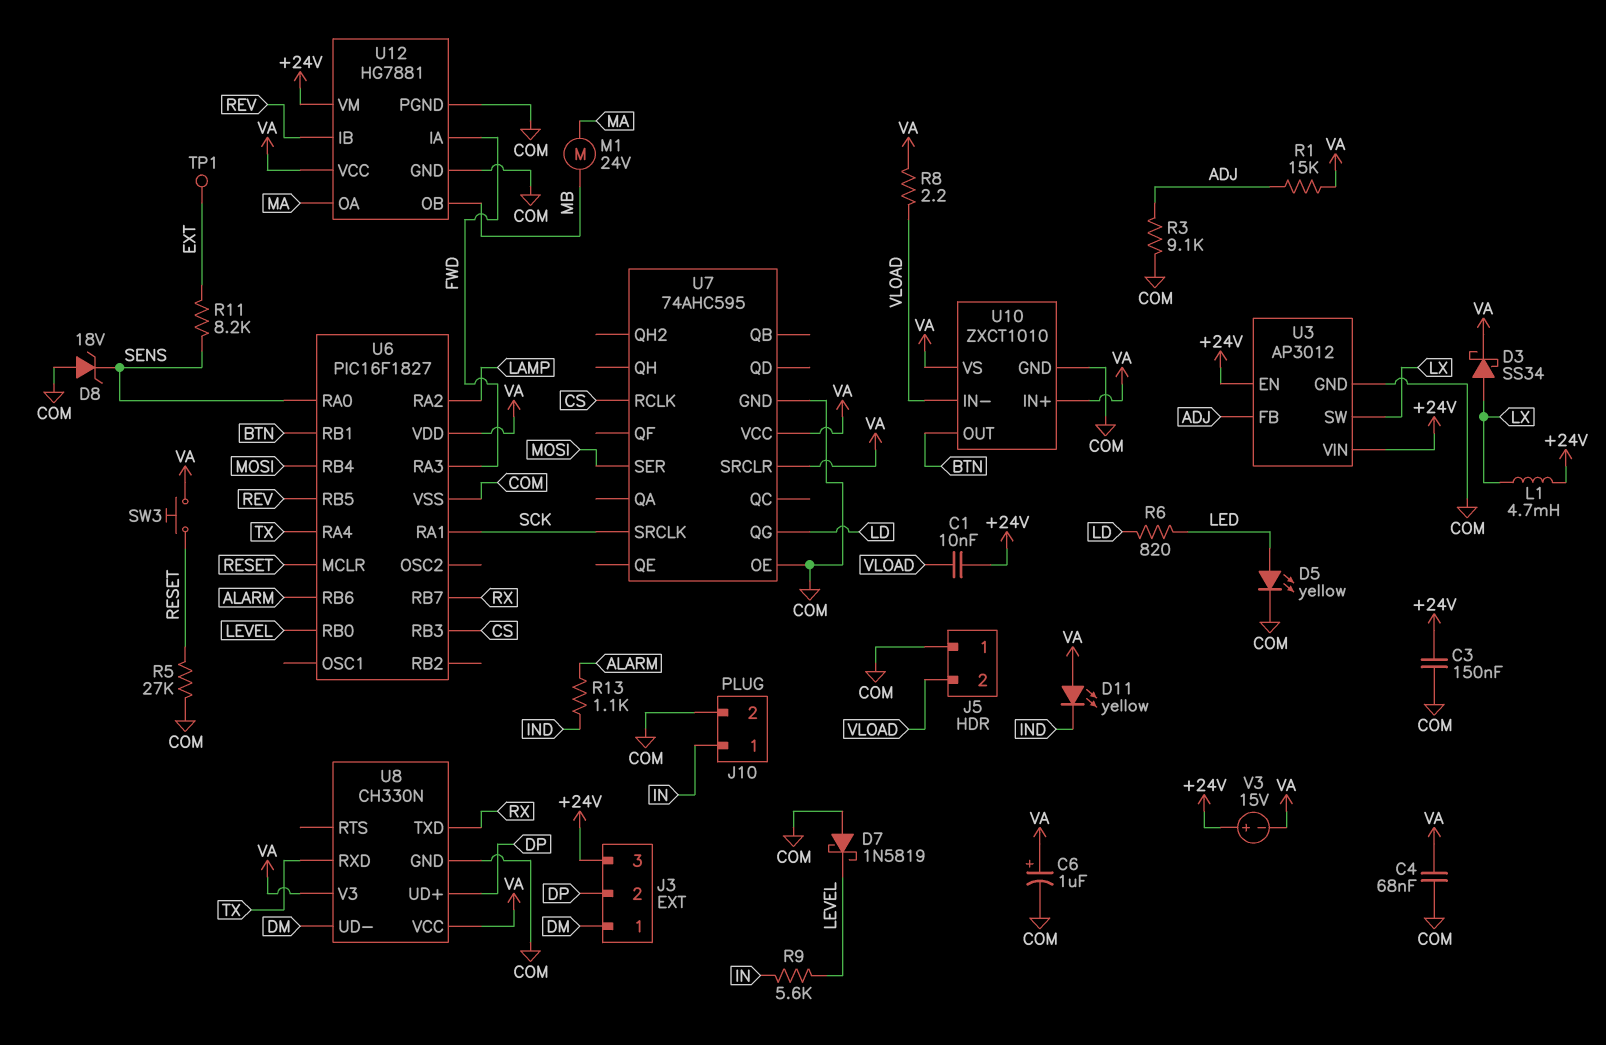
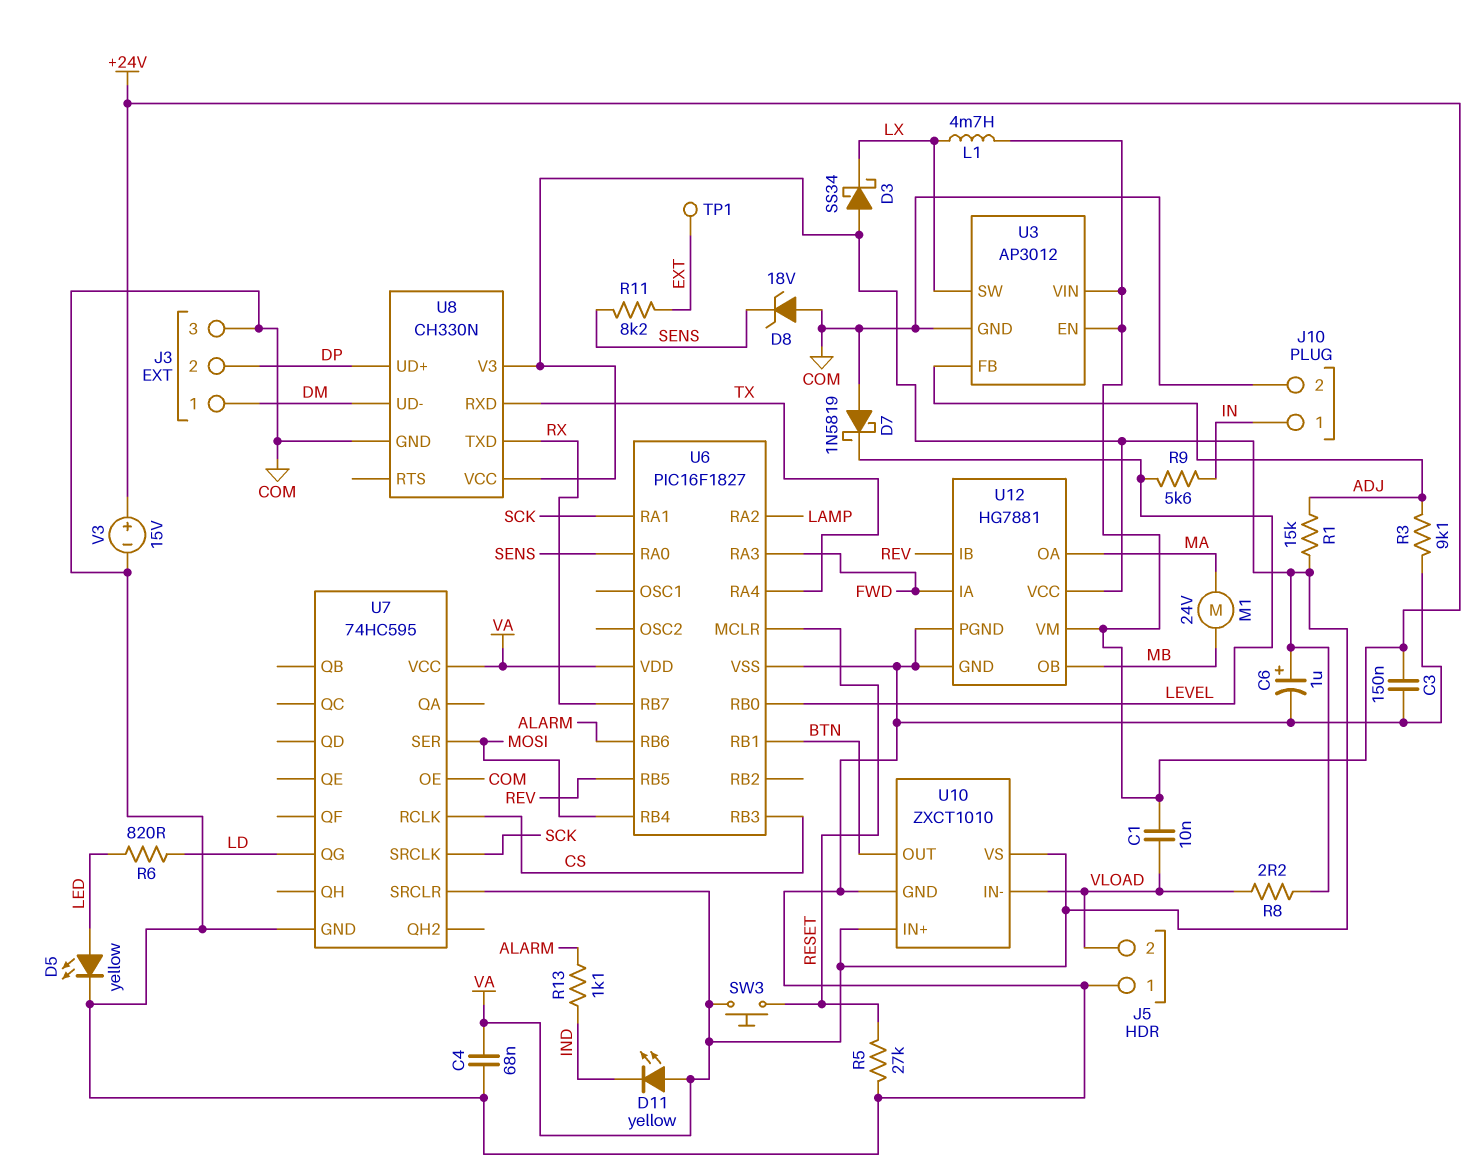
D3: schottky SS34 (A LX, K VA) -> schottky SS34 (A VA, K LX)
J3 pin 3: +24V -> COM
U7: 74AHC595 -> 74HC595
V3: 15V (plus +24V, minus VA) -> 15V (plus +24V, minus COM)

